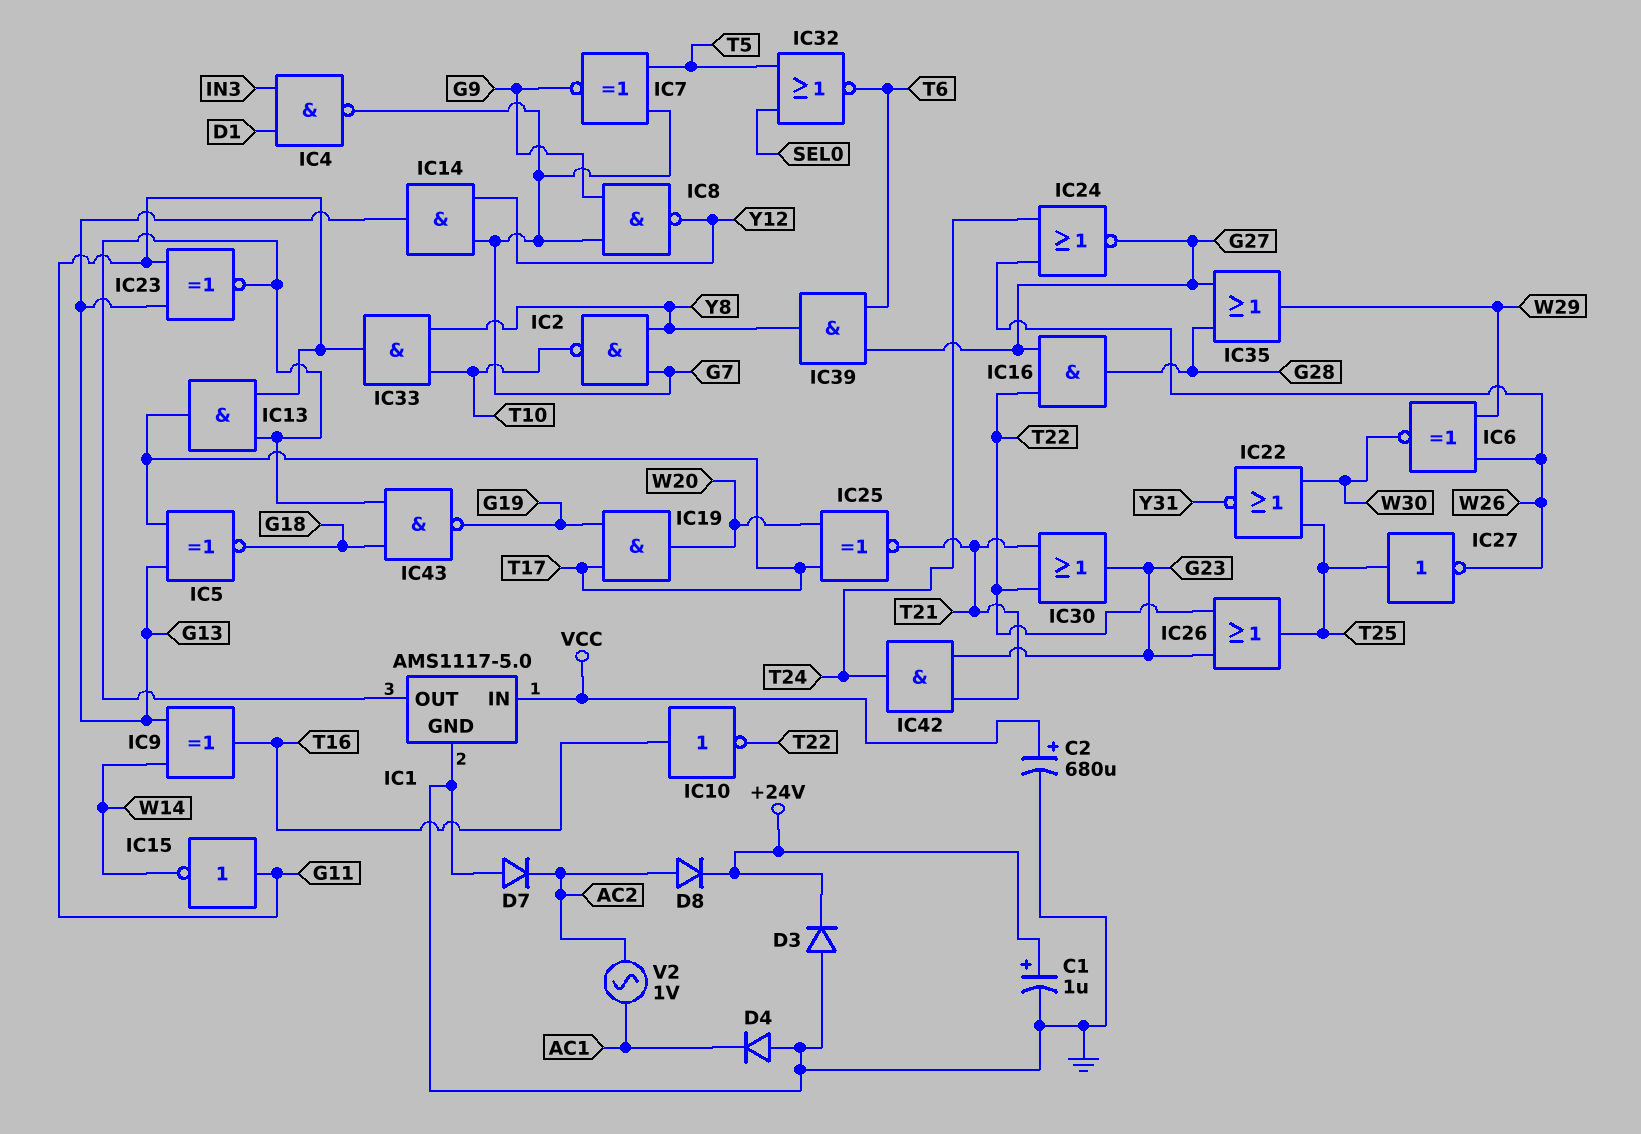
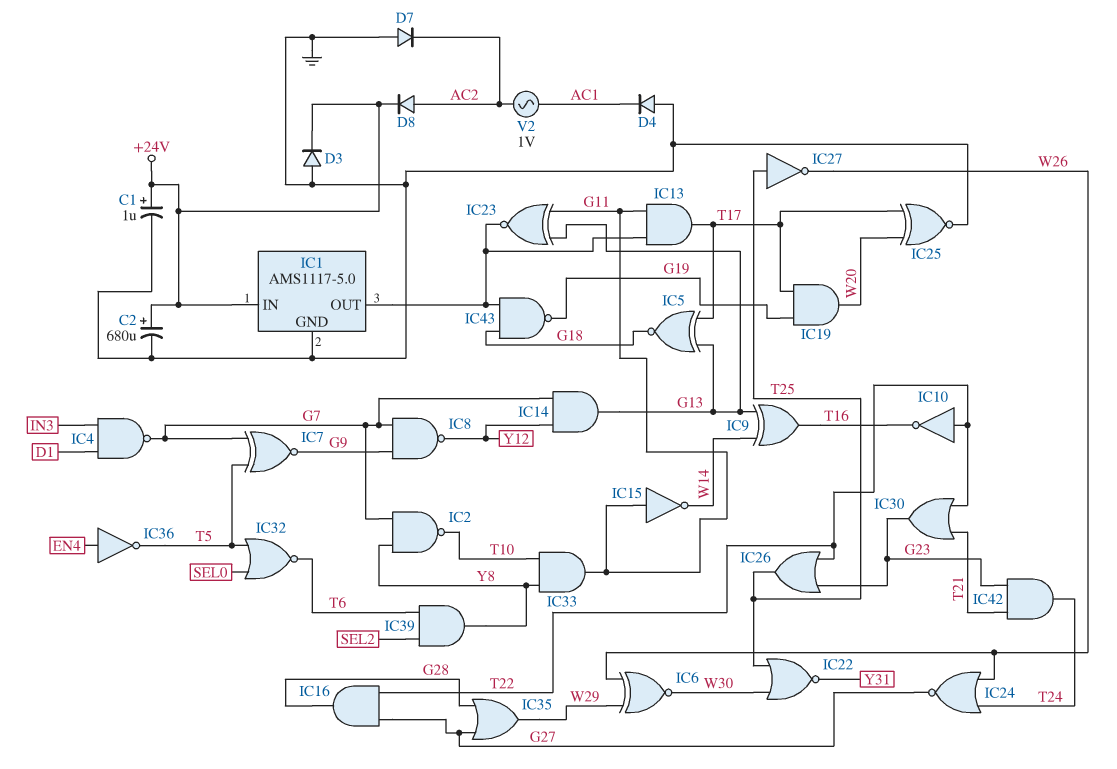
C2: 680uF (plus VCC, minus GND) -> 680uF (plus +24V, minus GND)
IC1 pin IN: VCC -> +24V
IC10: NOT (in T16, out T22) -> NOT (in T22, out T16)
IC25: XNOR (in T17, in W20, out T21) -> XNOR (in T17, in W20, out GND)
IC36: none -> NOT (in EN4, out T5)
IC39: AND (in G27, in T6, out Y8) -> AND (in SEL2, in T6, out Y8)

